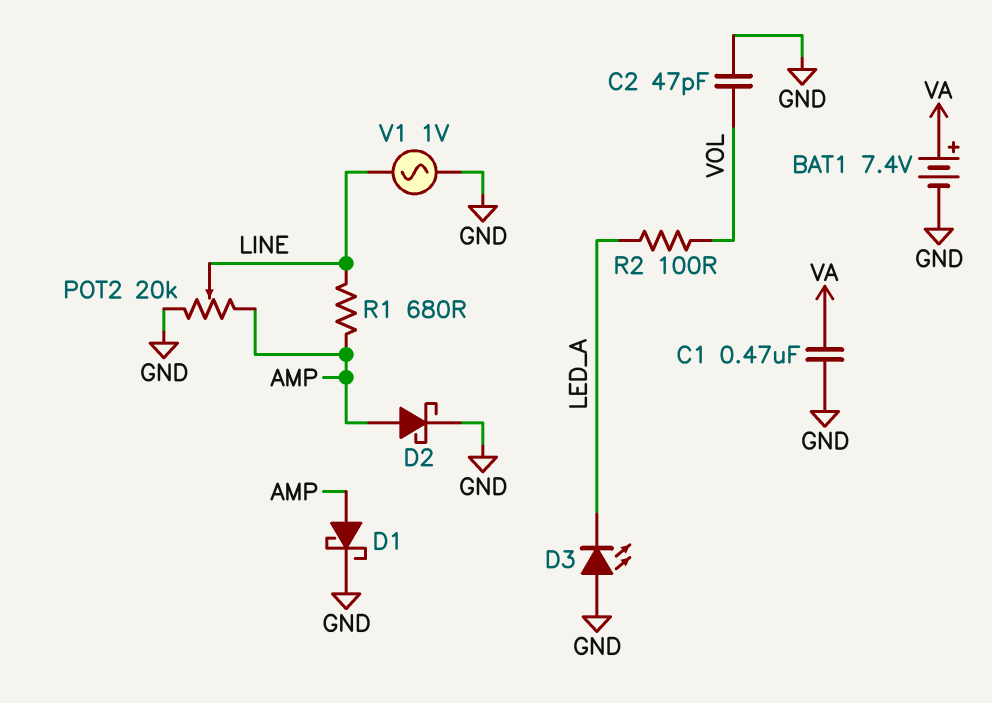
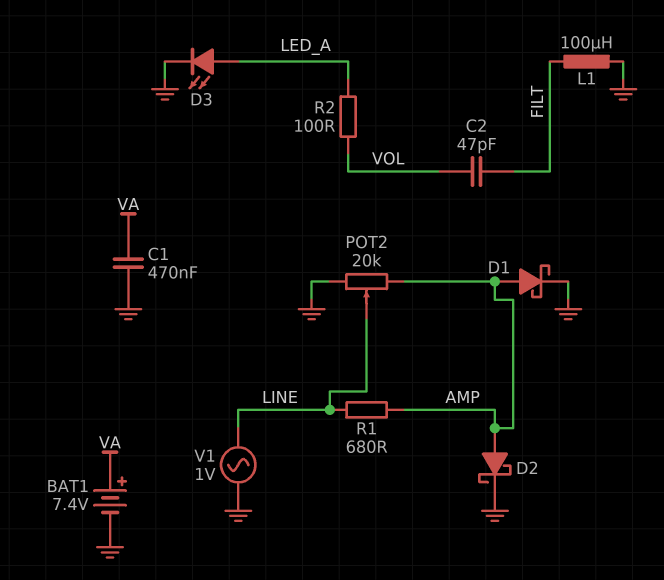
C2: 47pF (GND, VOL) -> 47pF (FILT, VOL)
D3: LED (A GND, K LED_A) -> LED (A LED_A, K GND)
L1: none -> 100uH (FILT, GND)

